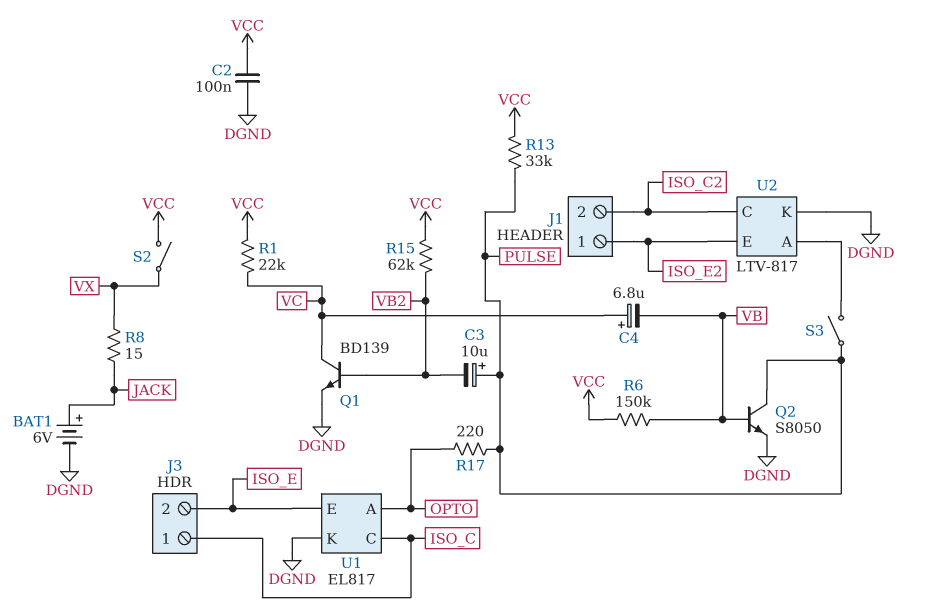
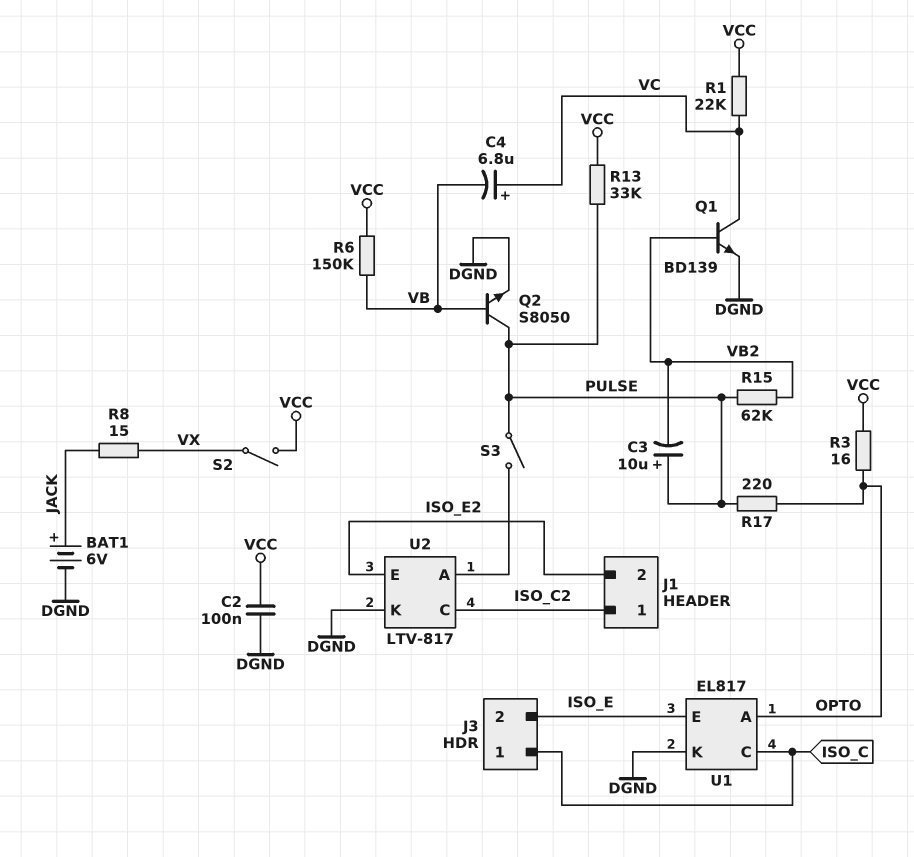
J1 pin 1: ISO_E2 -> ISO_C2
J1 pin 2: ISO_C2 -> ISO_E2
R3: none -> 16 (OPTO, VCC)
R15: 62k (VB2, VCC) -> 62k (PULSE, VB2)

